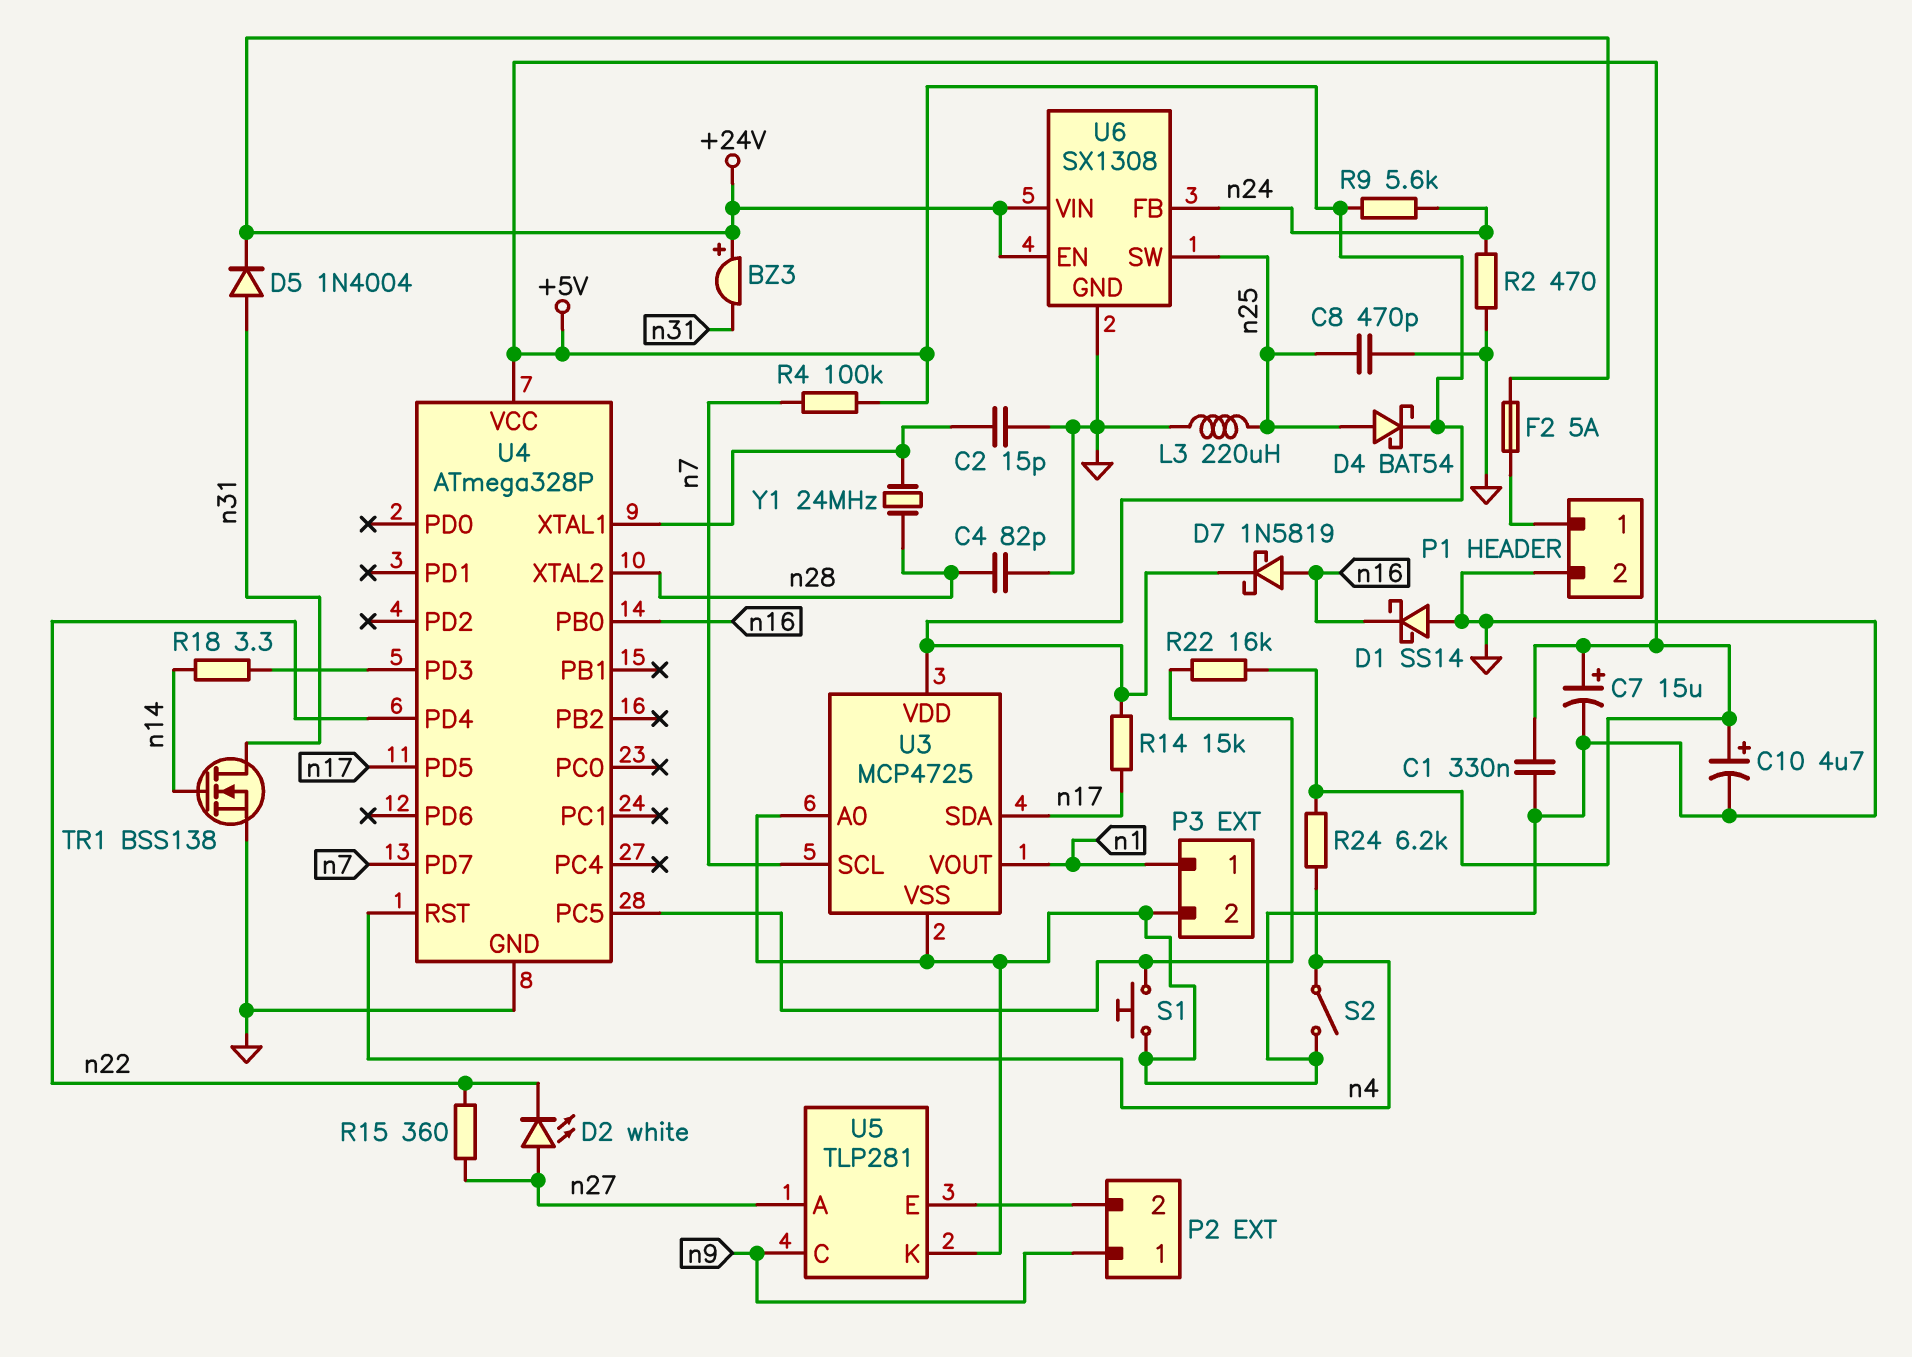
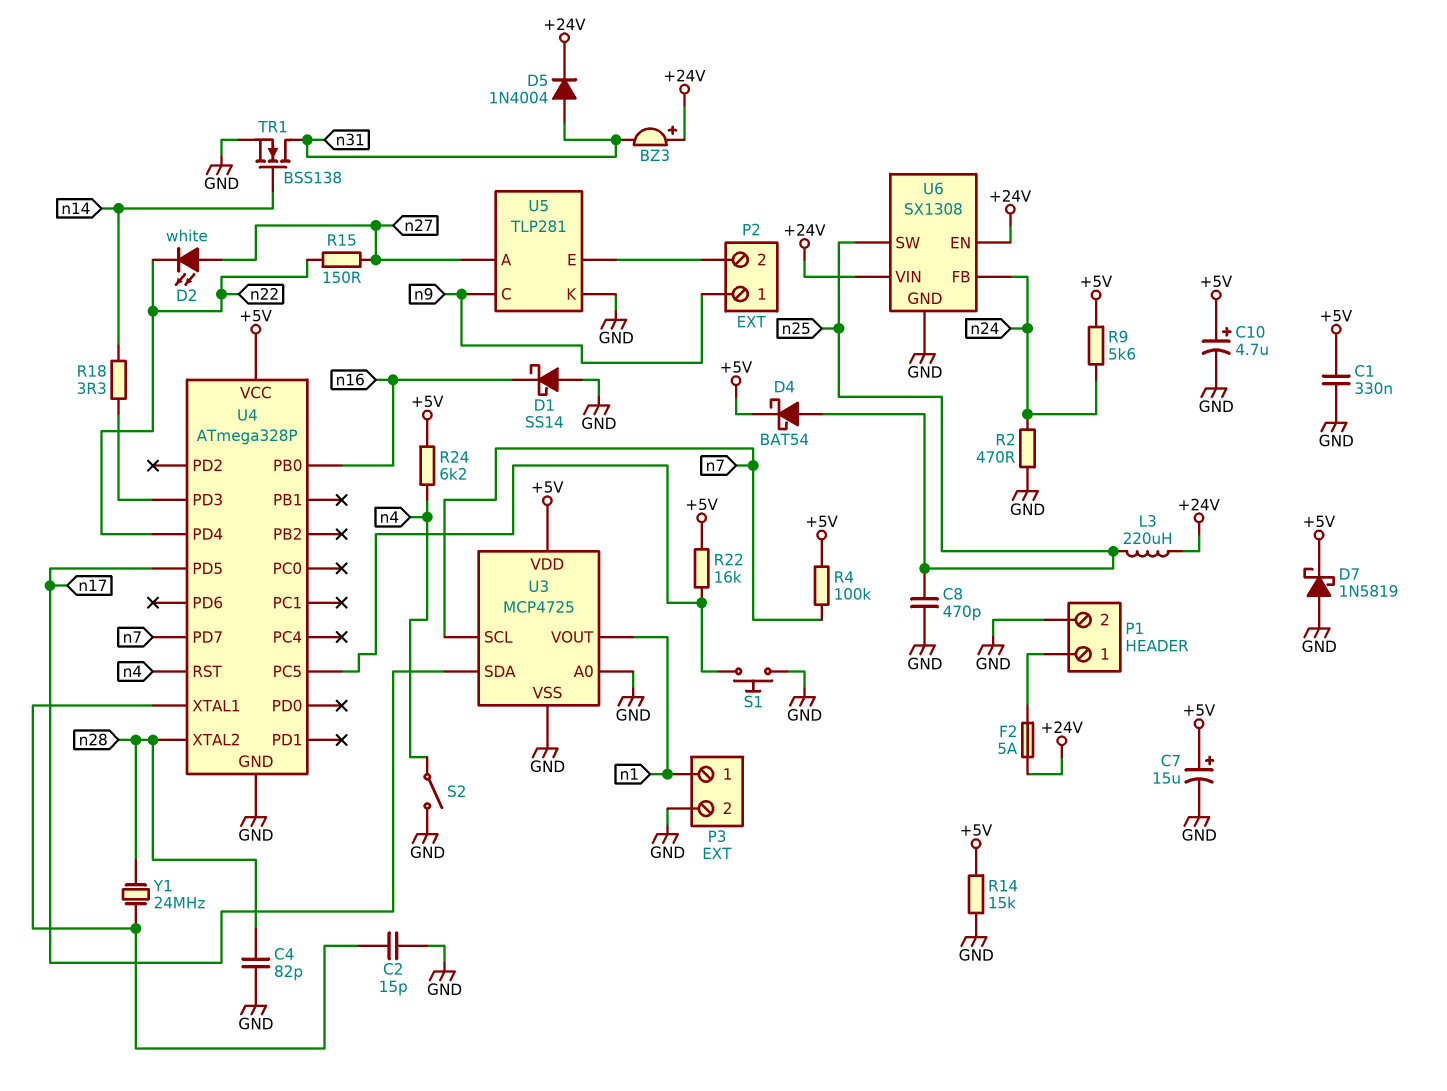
D7: schottky 1N5819 (A n16, K +5V) -> schottky 1N5819 (A GND, K +5V)
L3: 220uH (GND, n25) -> 220uH (+24V, n25)
R14: 15k (+5V, n17) -> 15k (+5V, GND)
R15: 360 (n22, n27) -> 150 (n22, n27)

